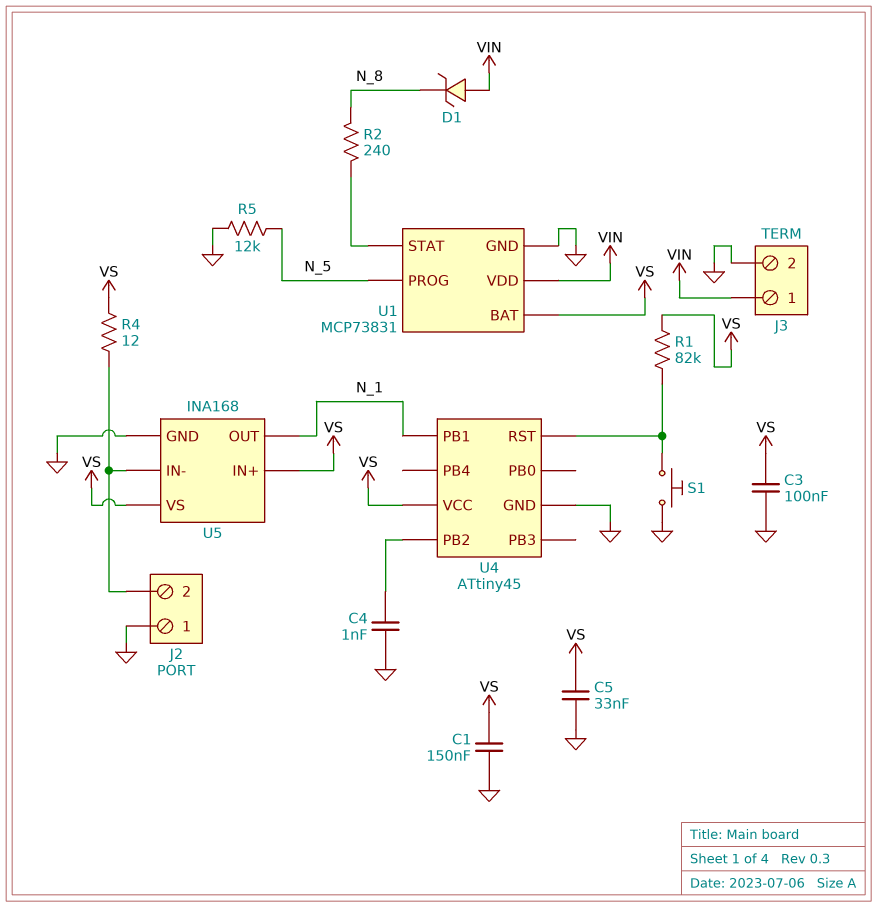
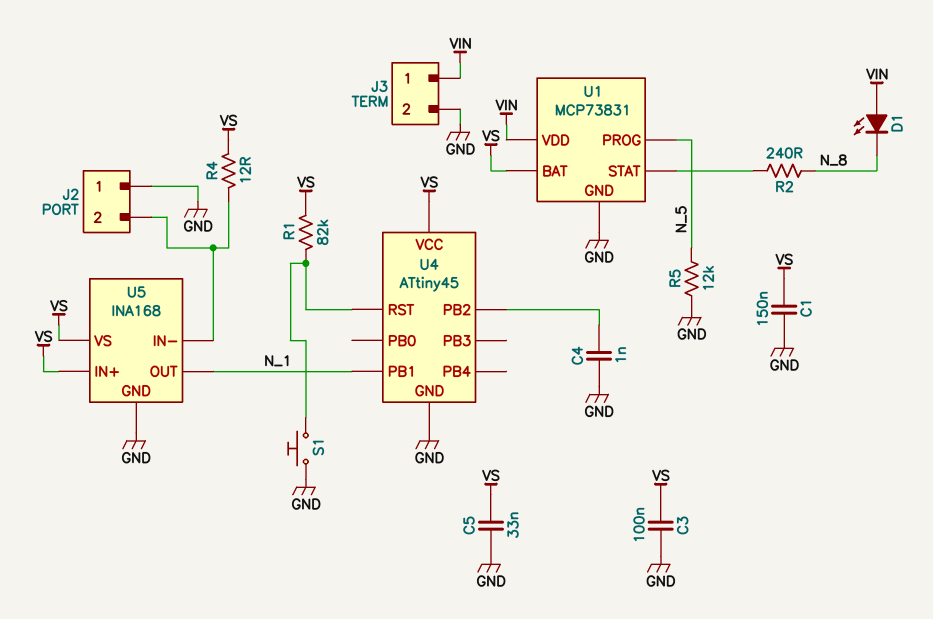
D1: zener (A VIN, K N_8) -> LED (A VIN, K N_8)

